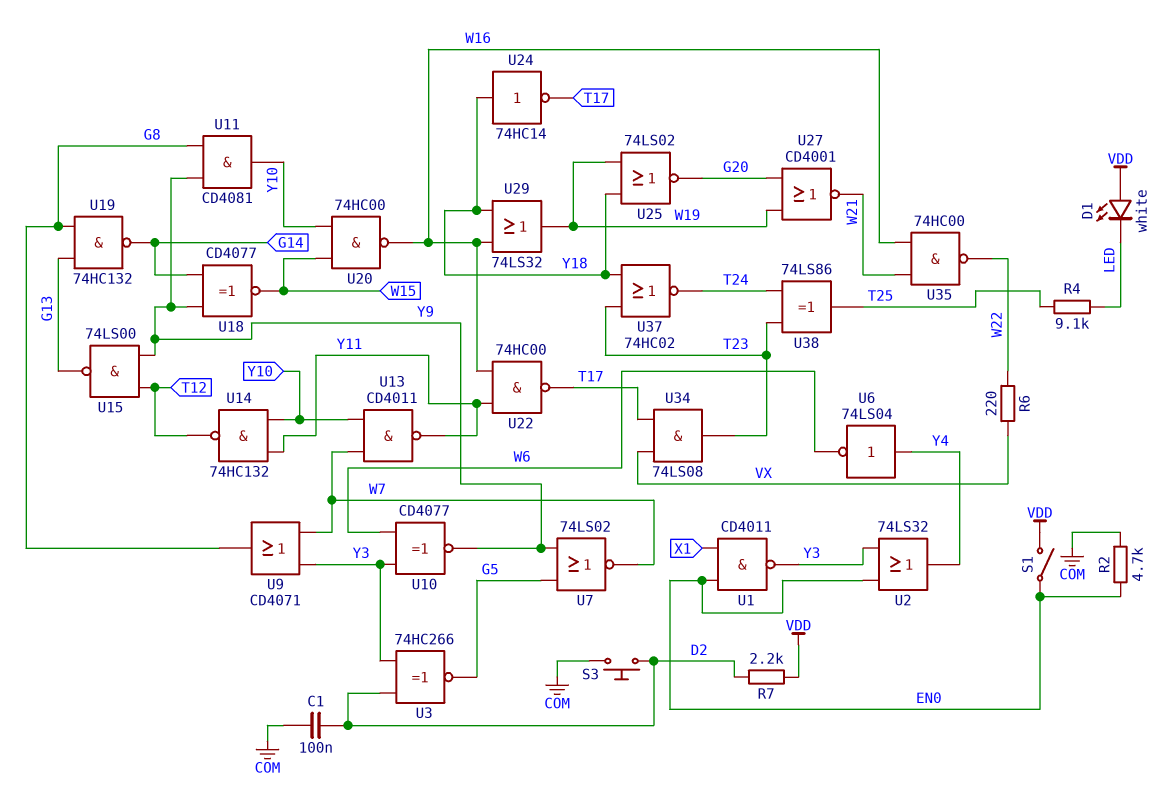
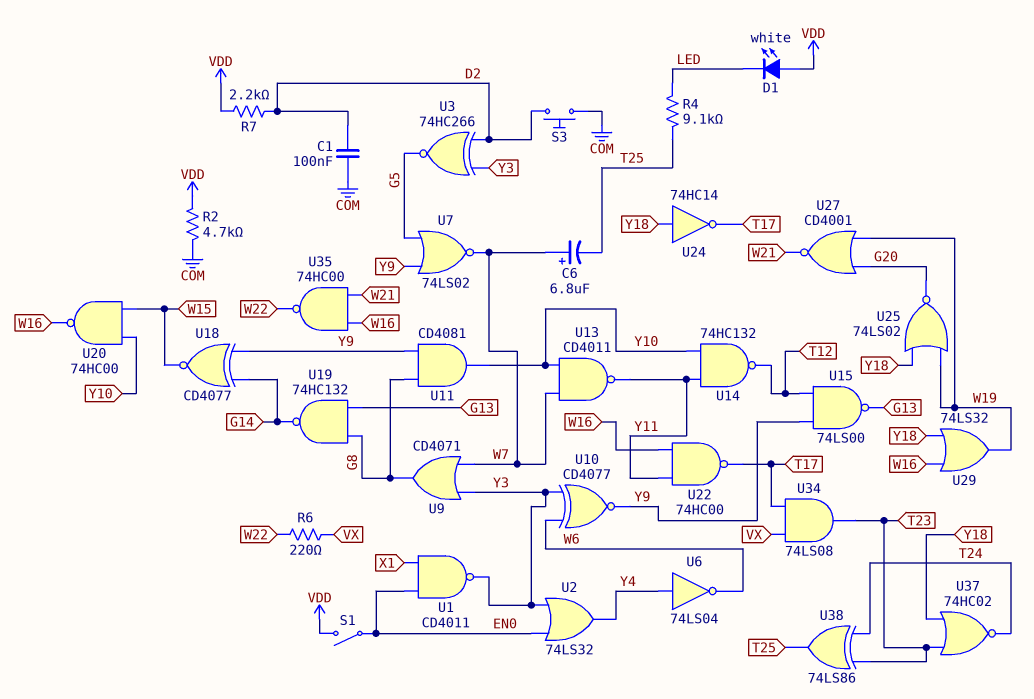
C6: none -> 6.8uF (plus W7, minus T25)
R2: 4.7k (COM, EN0) -> 4.7k (COM, VDD)

